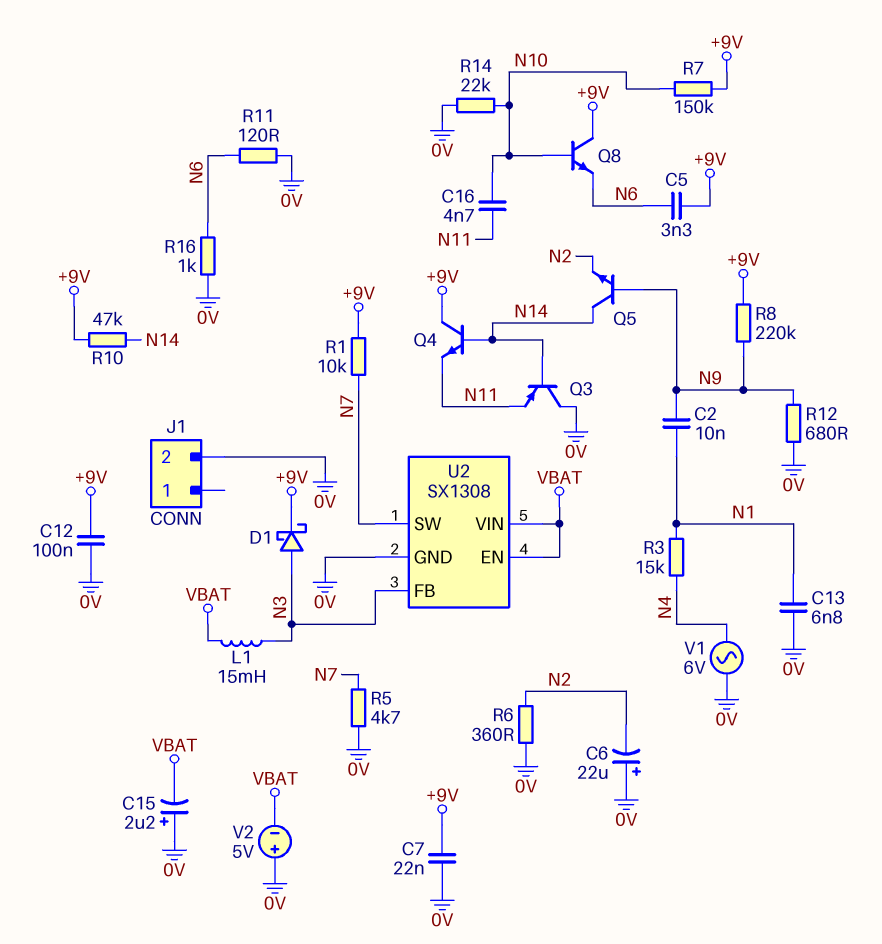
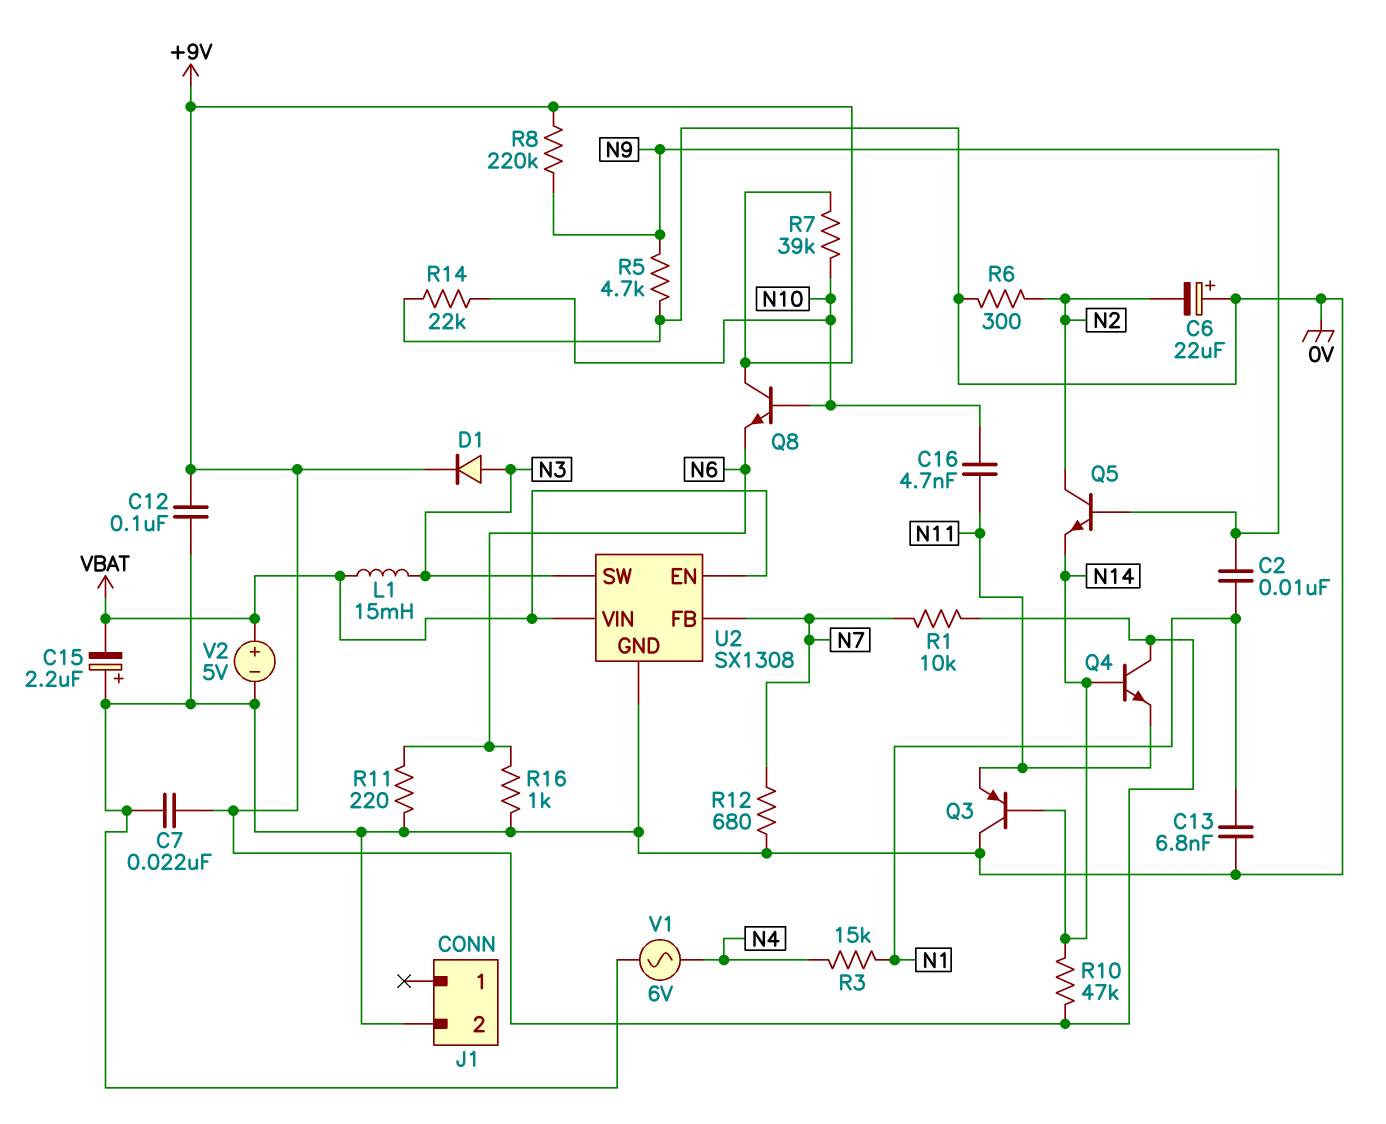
C5: 3.3nF (+9V, N6) -> none
D1: schottky (A N3, K +9V) -> diode (A N3, K +9V)
Q5: NPN (B N9, C N14, E N2) -> NPN (B N9, C N2, E N14)
R5: 4.7k (0V, N7) -> 4.7k (0V, N9)
R6: 360 (0V, N2) -> 300 (0V, N2)
R7: 150k (+9V, N10) -> 39k (+9V, N10)
R11: 120 (0V, N6) -> 220 (0V, N6)
R12: 680 (0V, N9) -> 680 (0V, N7)
U2 pin FB: N3 -> N7
U2 pin SW: N7 -> N3
V2: 5V (plus 0V, minus VBAT) -> 5V (plus VBAT, minus 0V)

